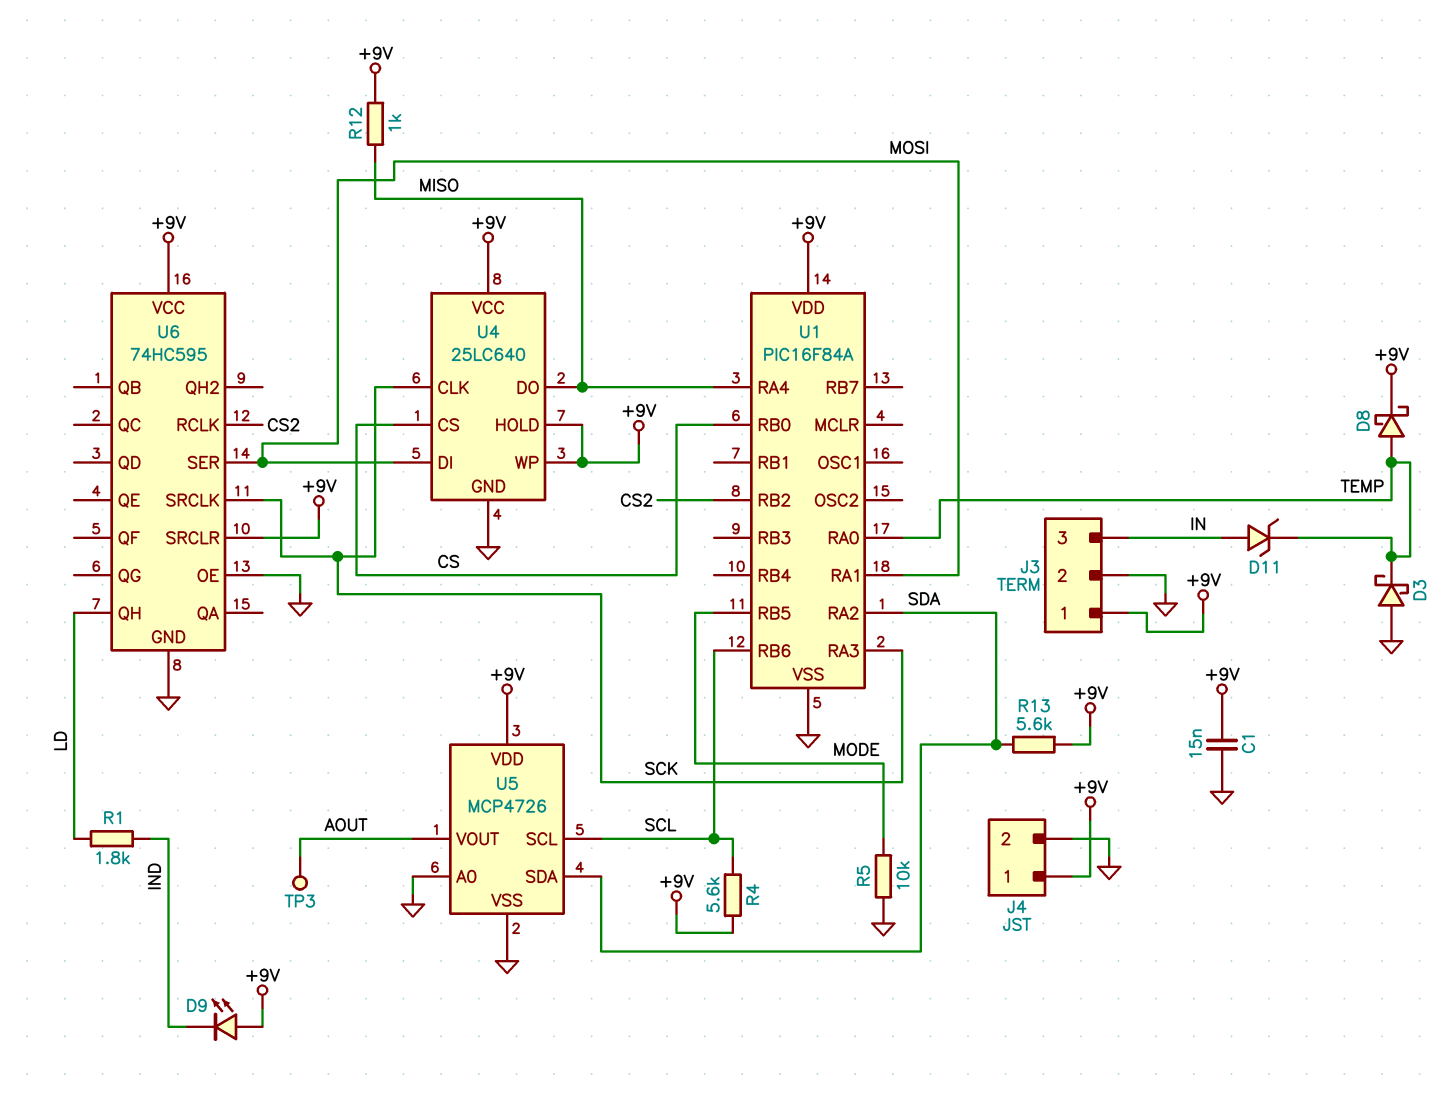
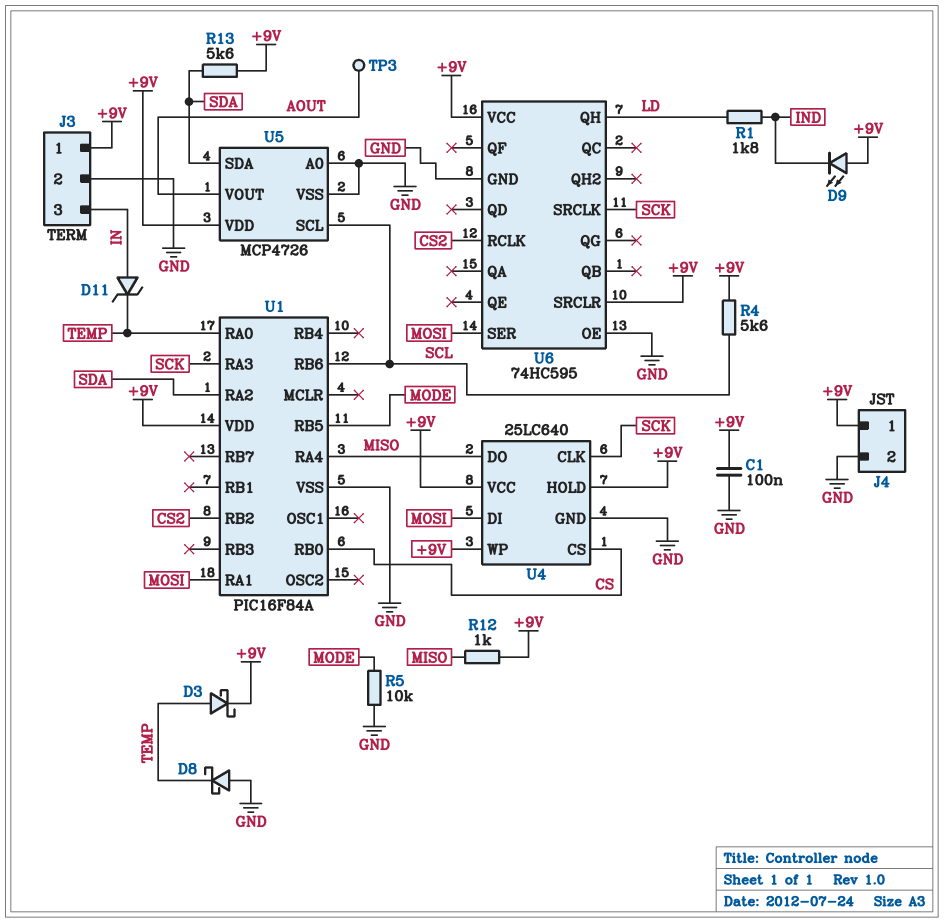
C1: 15nF (+9V, GND) -> 100nF (+9V, GND)
D3: schottky (A GND, K TEMP) -> schottky (A TEMP, K +9V)
D8: schottky (A TEMP, K +9V) -> schottky (A GND, K TEMP)

